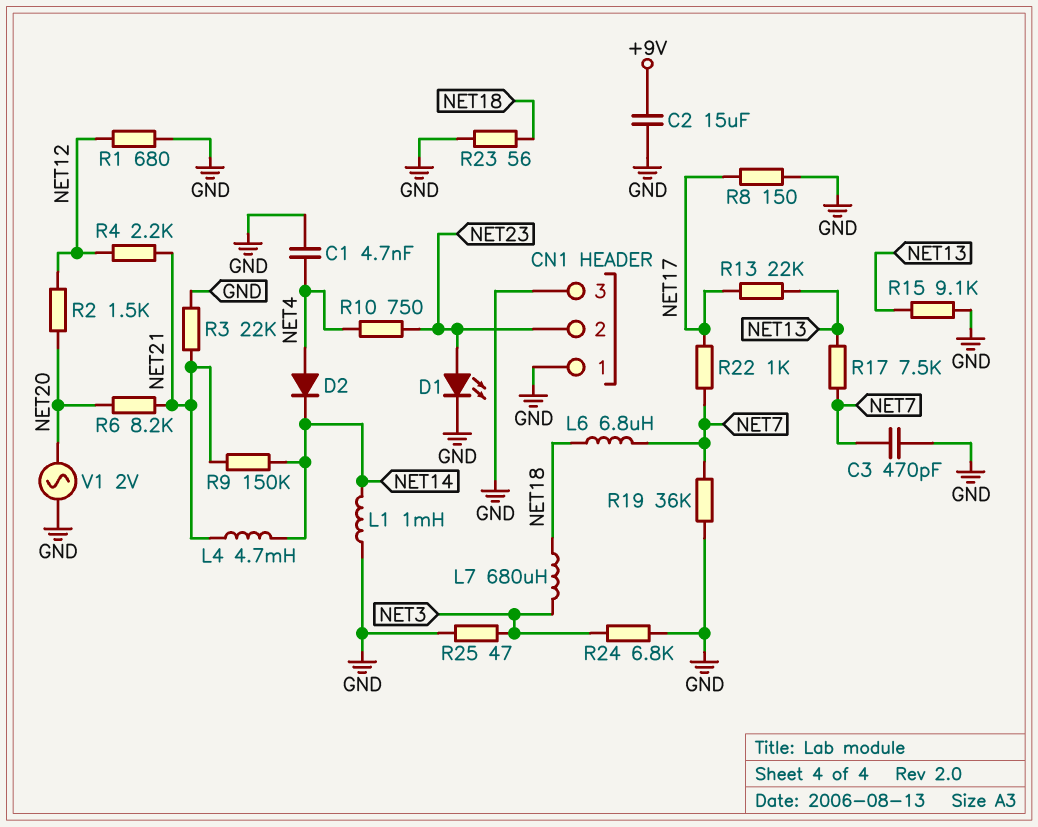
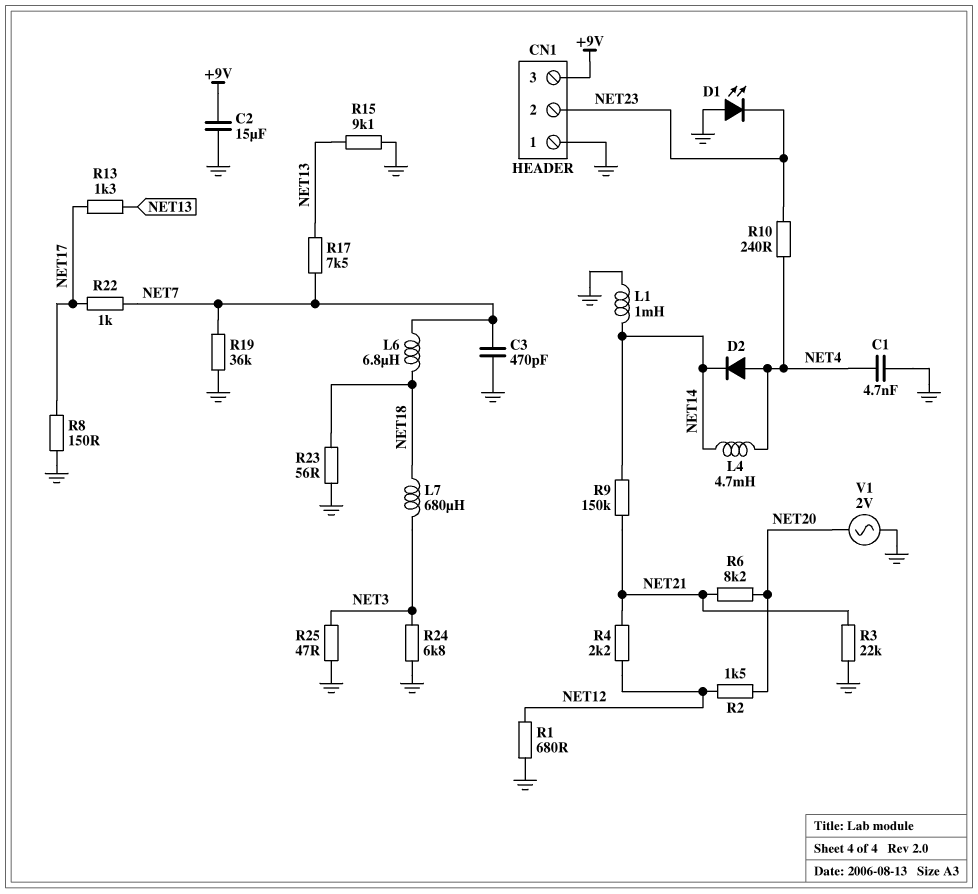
CN1 pin 3: GND -> +9V
D1: LED (A NET23, K GND) -> LED (A GND, K NET23)
L4: 4.7mH (NET14, NET21) -> 4.7mH (NET4, NET14)
R10: 750 (NET4, NET23) -> 240 (NET4, NET23)
R13: 22k (NET13, NET17) -> 1.3k (NET13, NET17)

